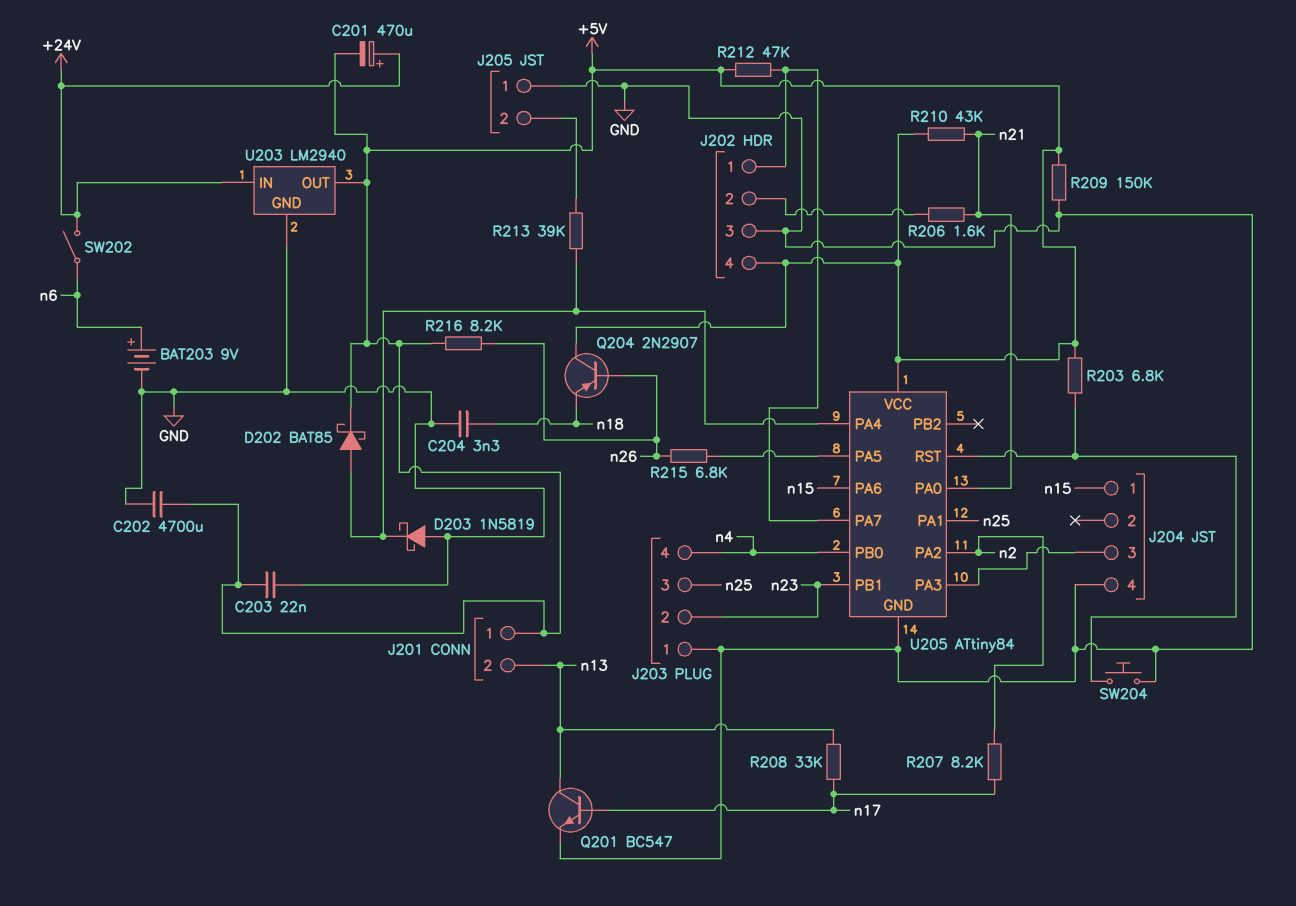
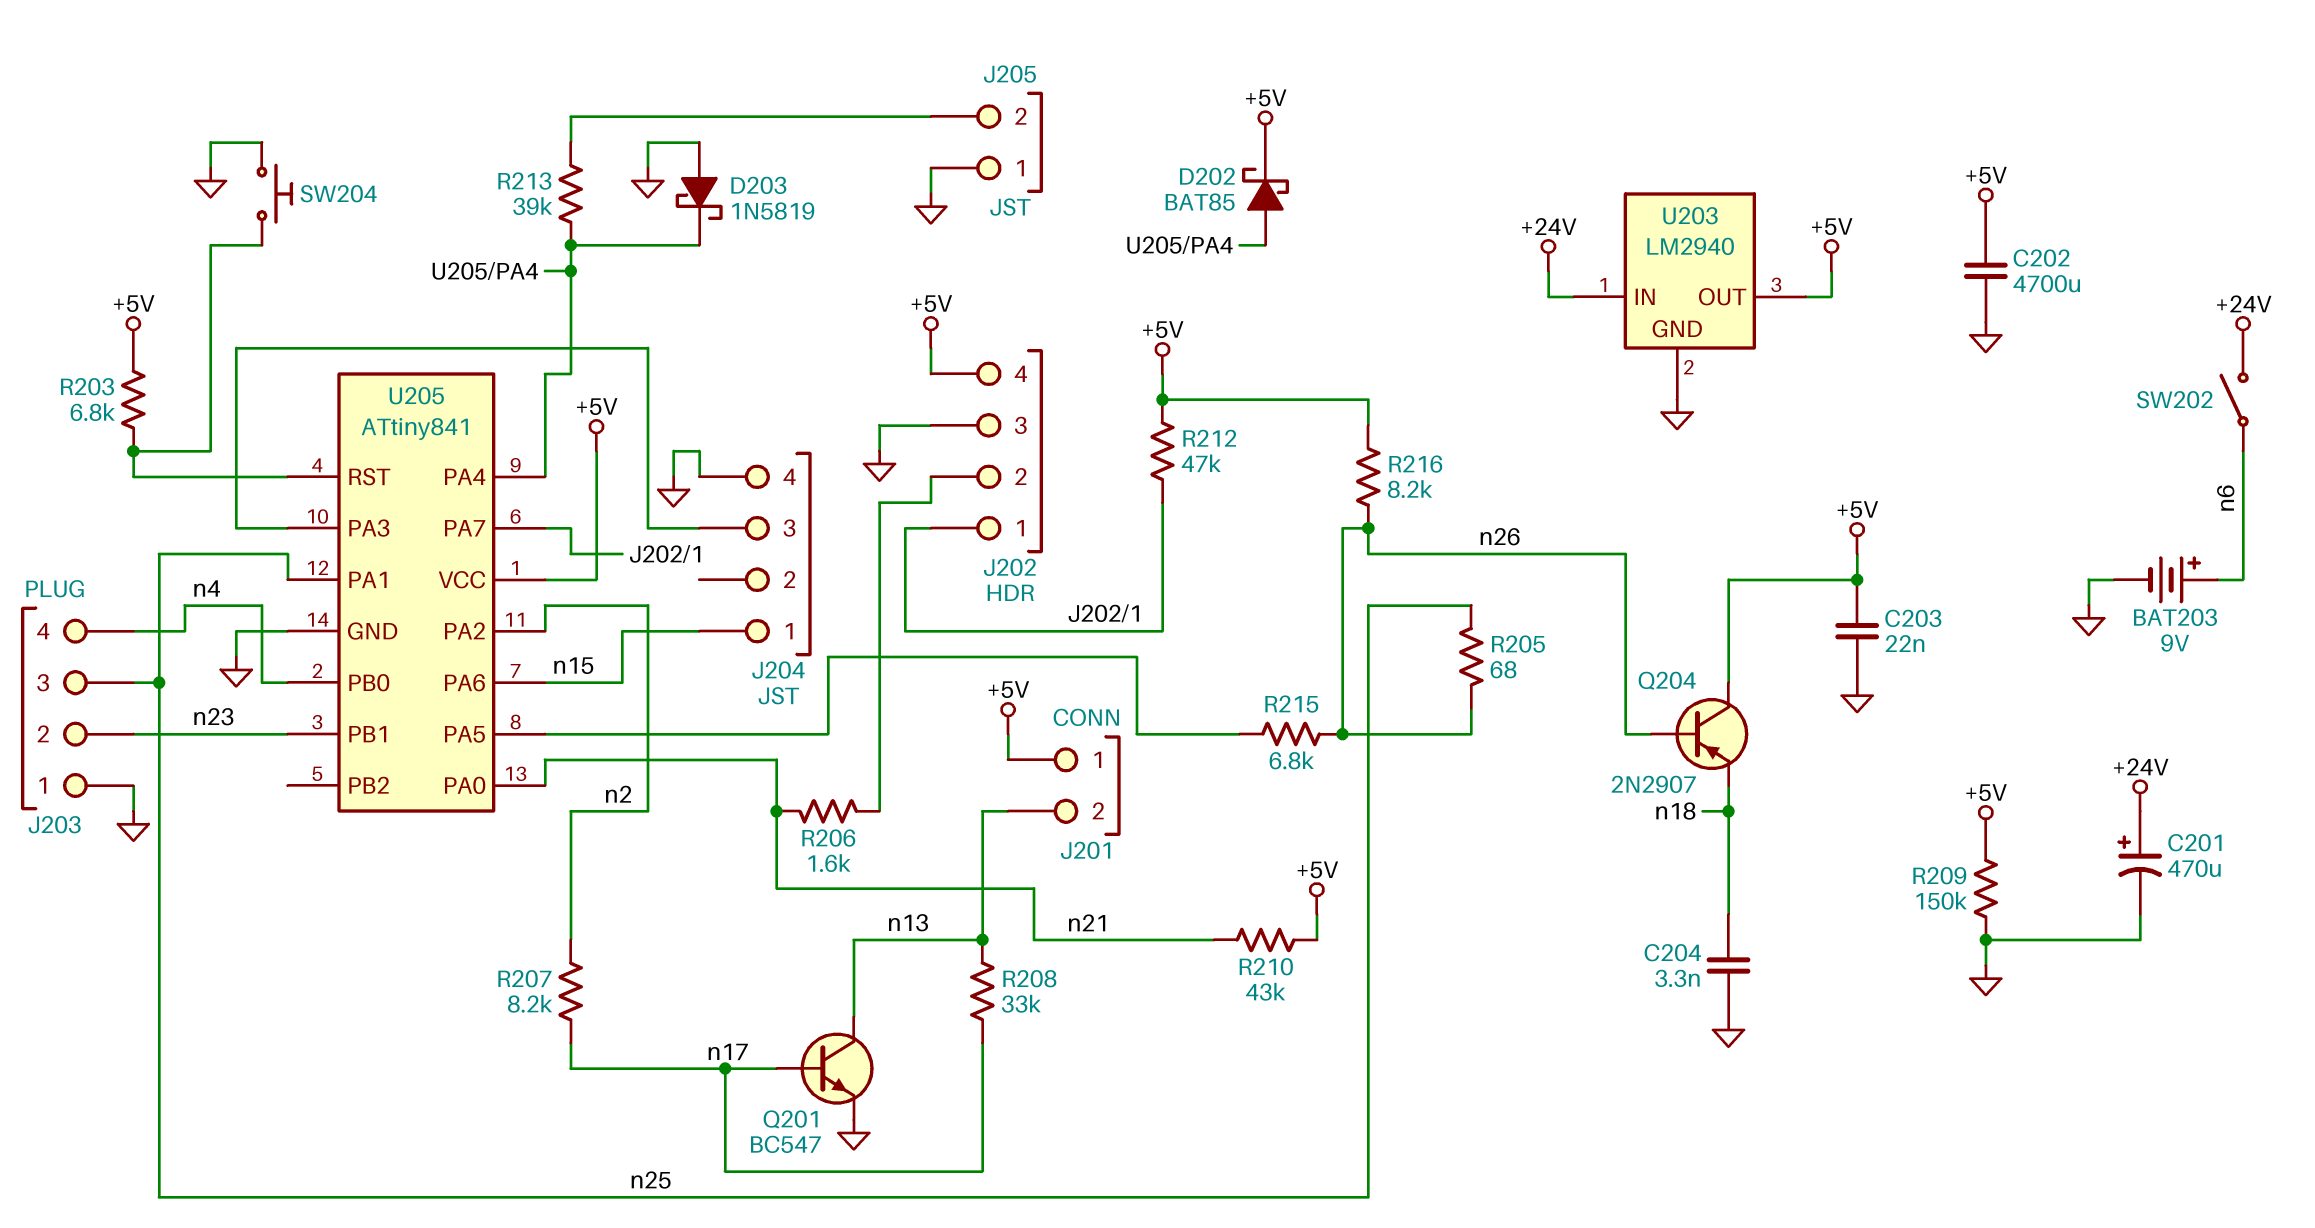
C201: 470uF (plus +24V, minus +5V) -> 470uF (plus +24V, minus GND)
R205: none -> 68 (n25, n26)
U205: ATtiny84 -> ATtiny841

